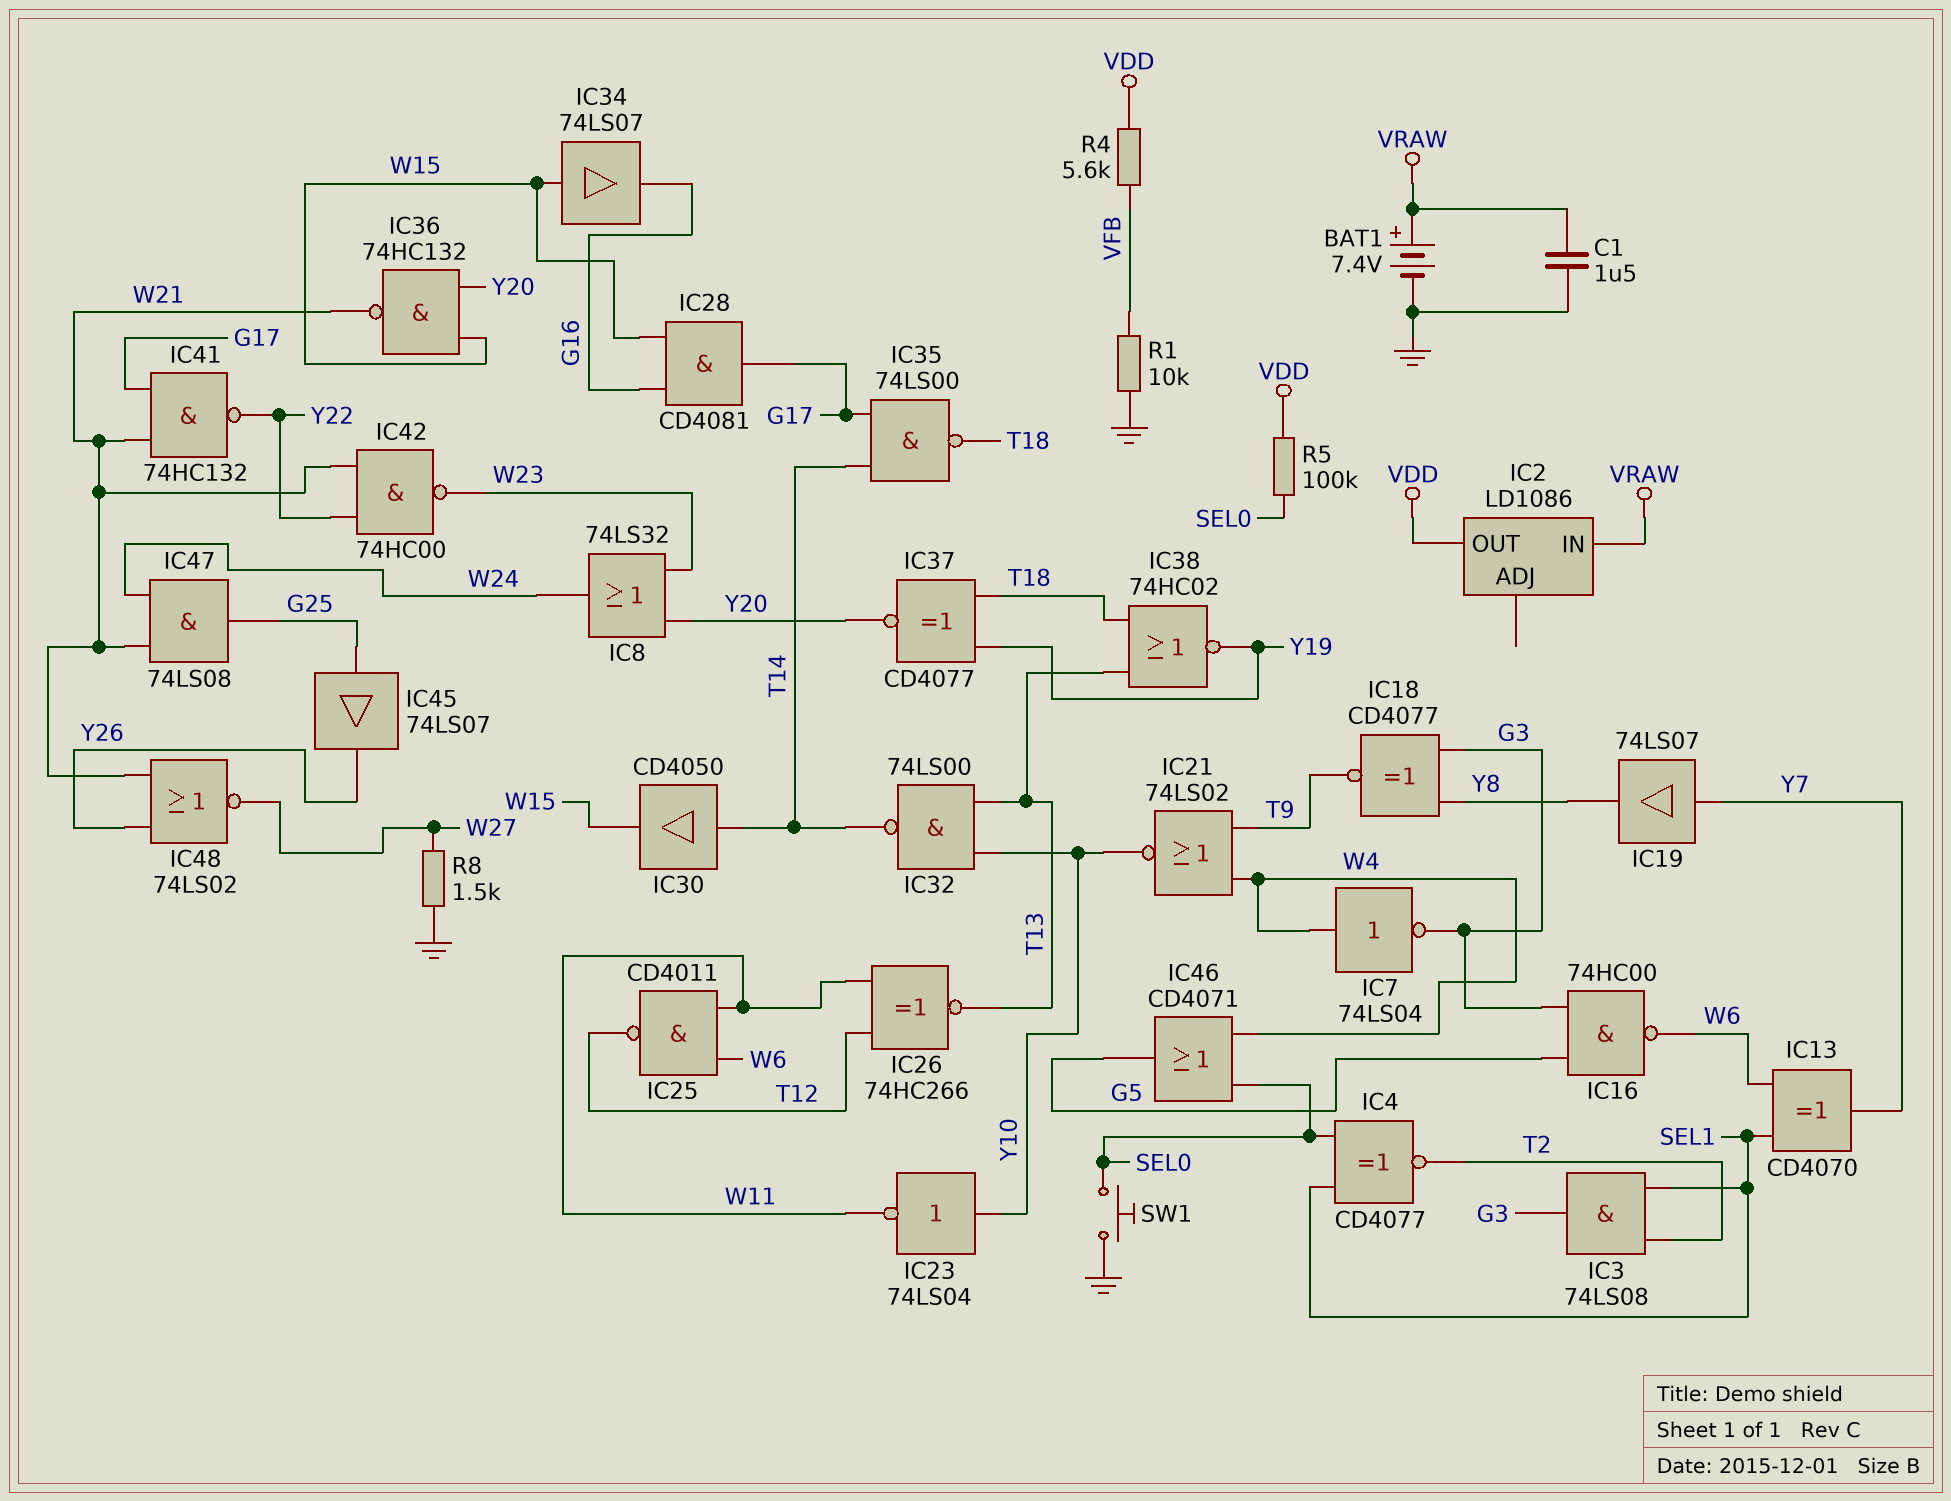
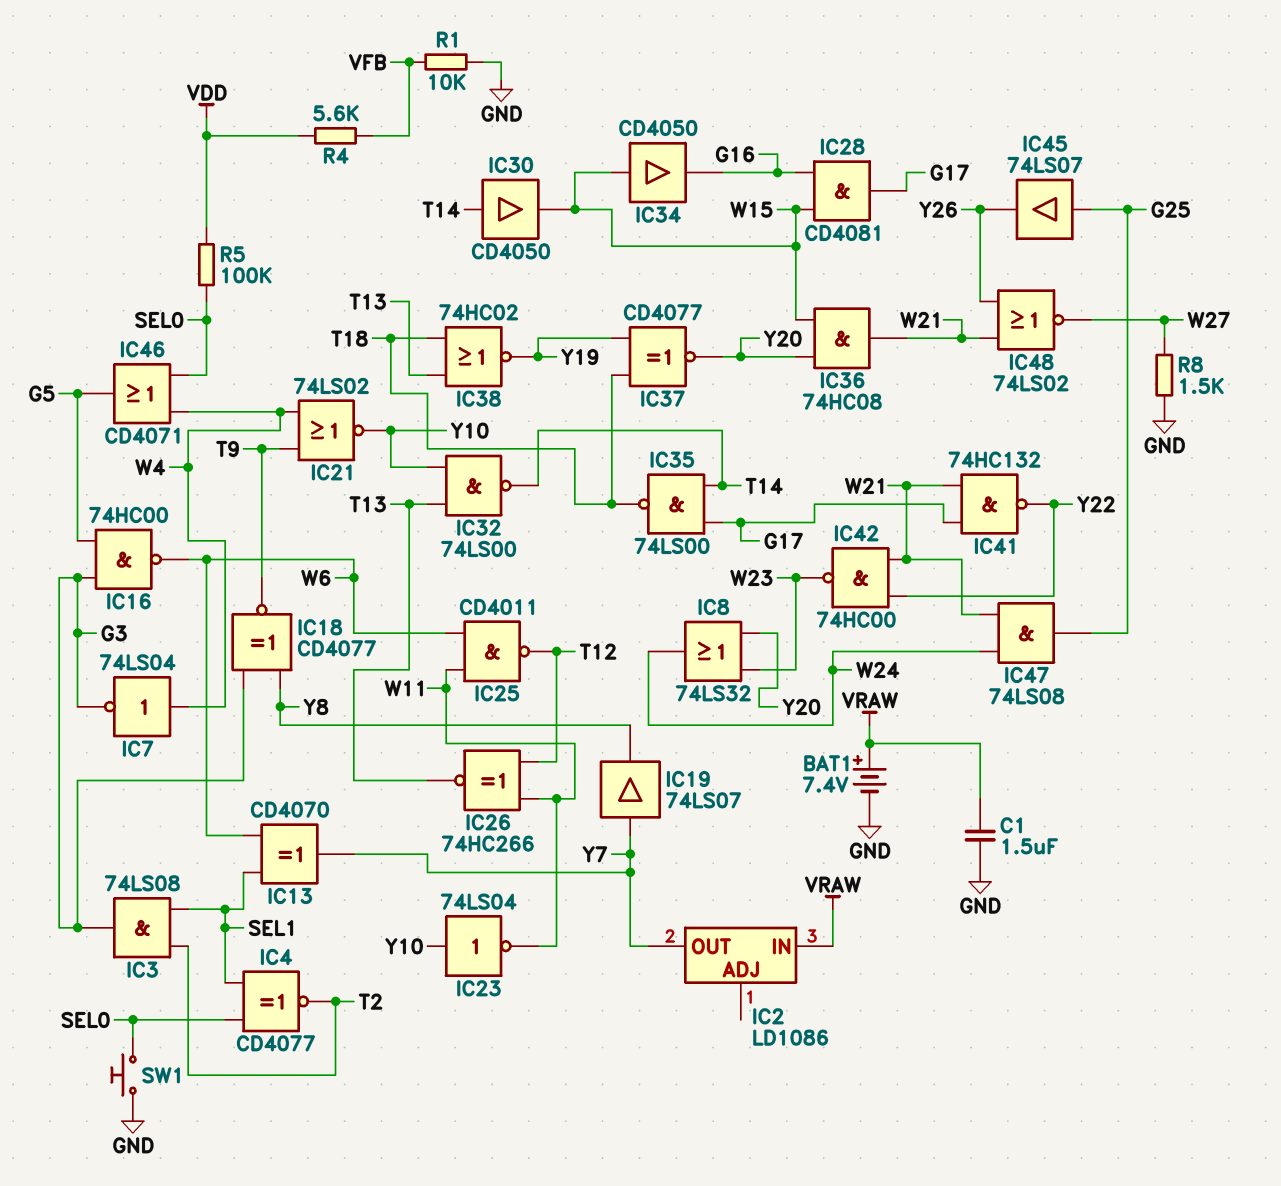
IC2 pin OUT: VDD -> Y7
IC34: buffer 74LS07 (in W15, out G16) -> buffer CD4050 (in W15, out G16)
IC36: NAND 74HC132 (in W15, in Y20, out W21) -> AND 74HC08 (in W15, in Y20, out W21)

